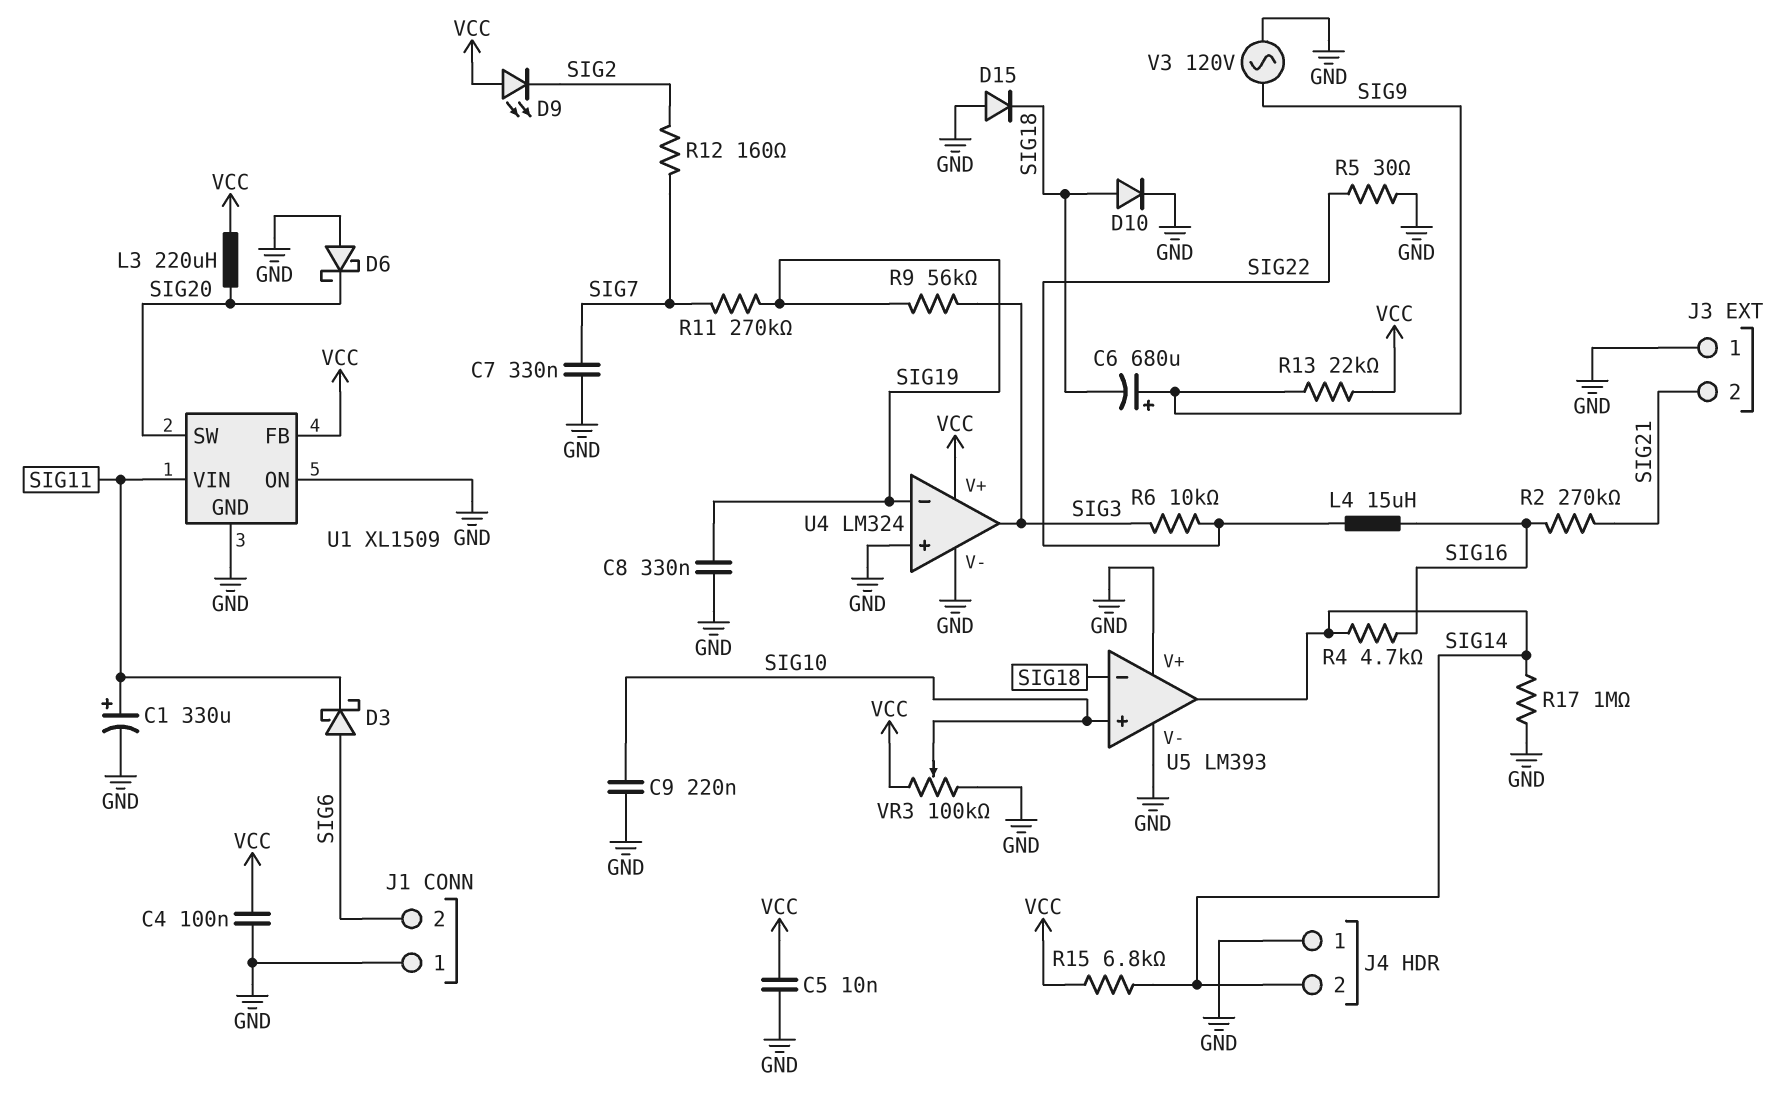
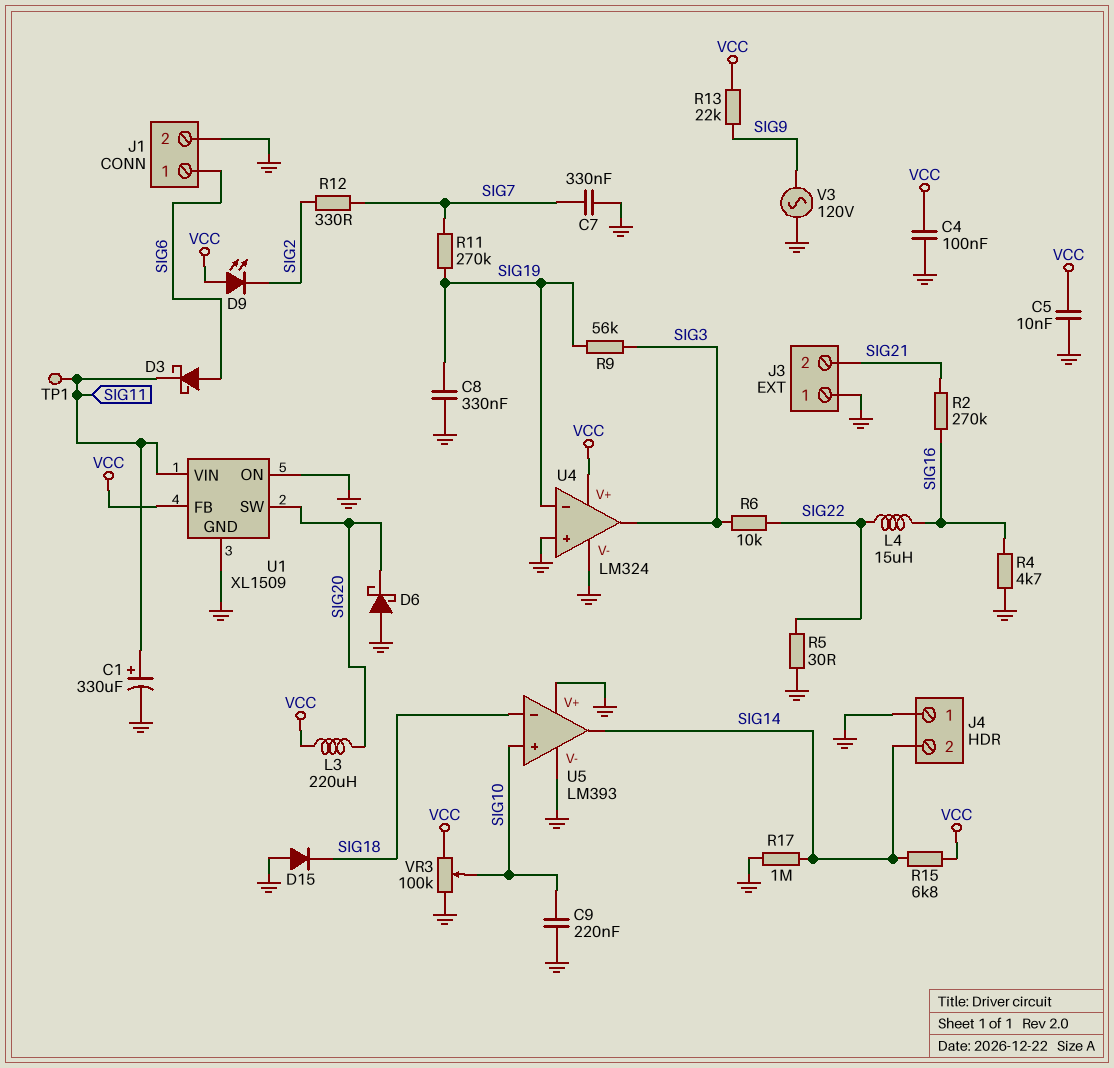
C6: 680uF (plus SIG9, minus SIG18) -> none
D10: diode (A SIG18, K GND) -> none
J1 pin 1: GND -> SIG6
J1 pin 2: SIG6 -> GND
R4: 4.7k (SIG14, SIG16) -> 4.7k (GND, SIG16)
R12: 160 (SIG2, SIG7) -> 330 (SIG2, SIG7)
TP1: none -> test point (SIG11)

